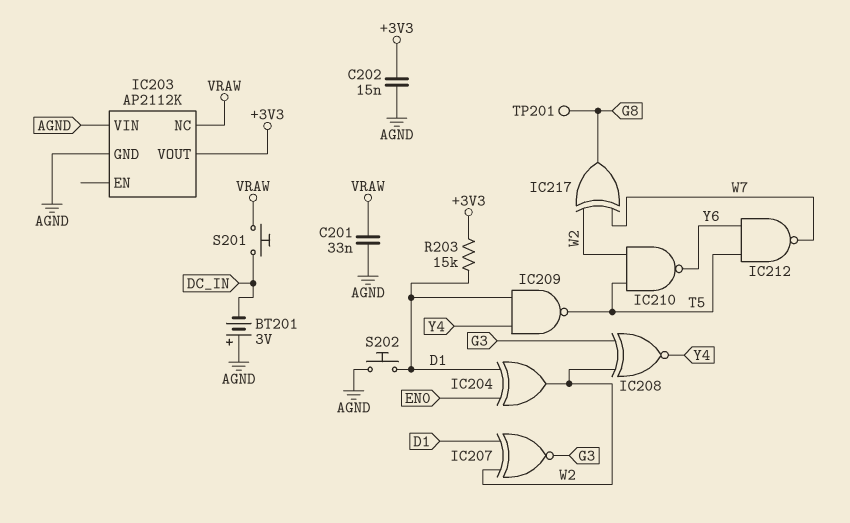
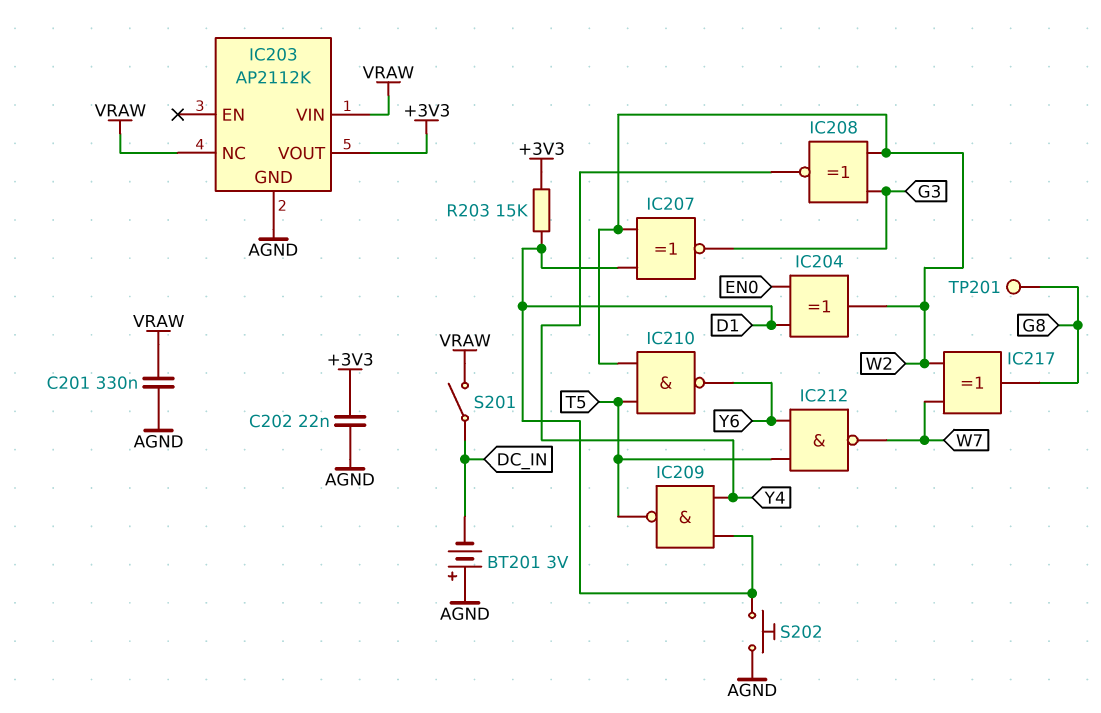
C201: 33nF (AGND, VRAW) -> 330nF (AGND, VRAW)
C202: 15nF (+3V3, AGND) -> 22nF (+3V3, AGND)
IC203 pin VIN: AGND -> VRAW
S201: button (DC_IN, VRAW) -> switch (DC_IN, VRAW)

